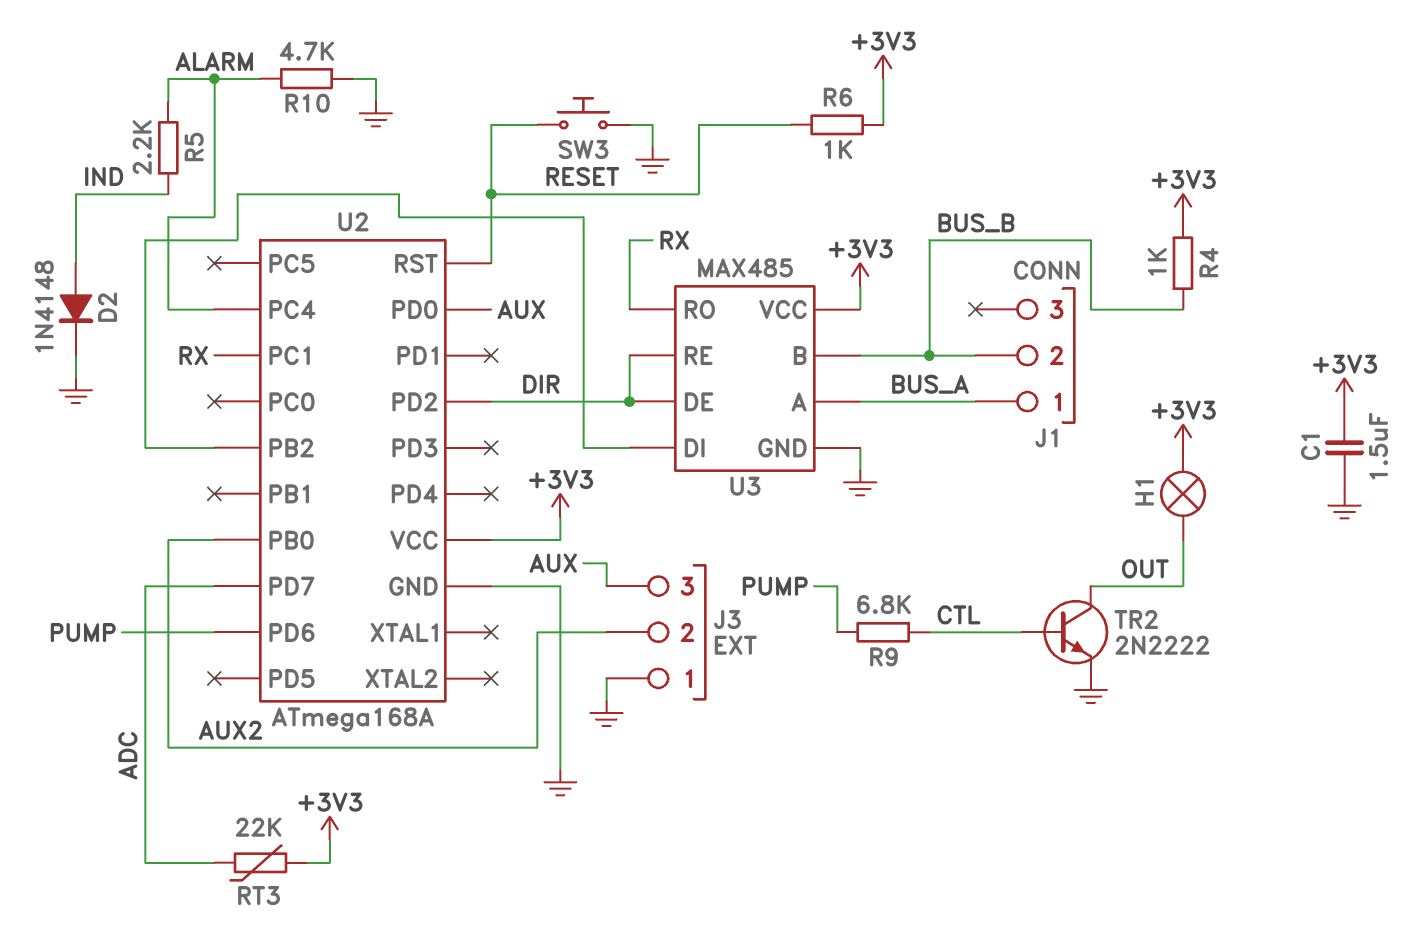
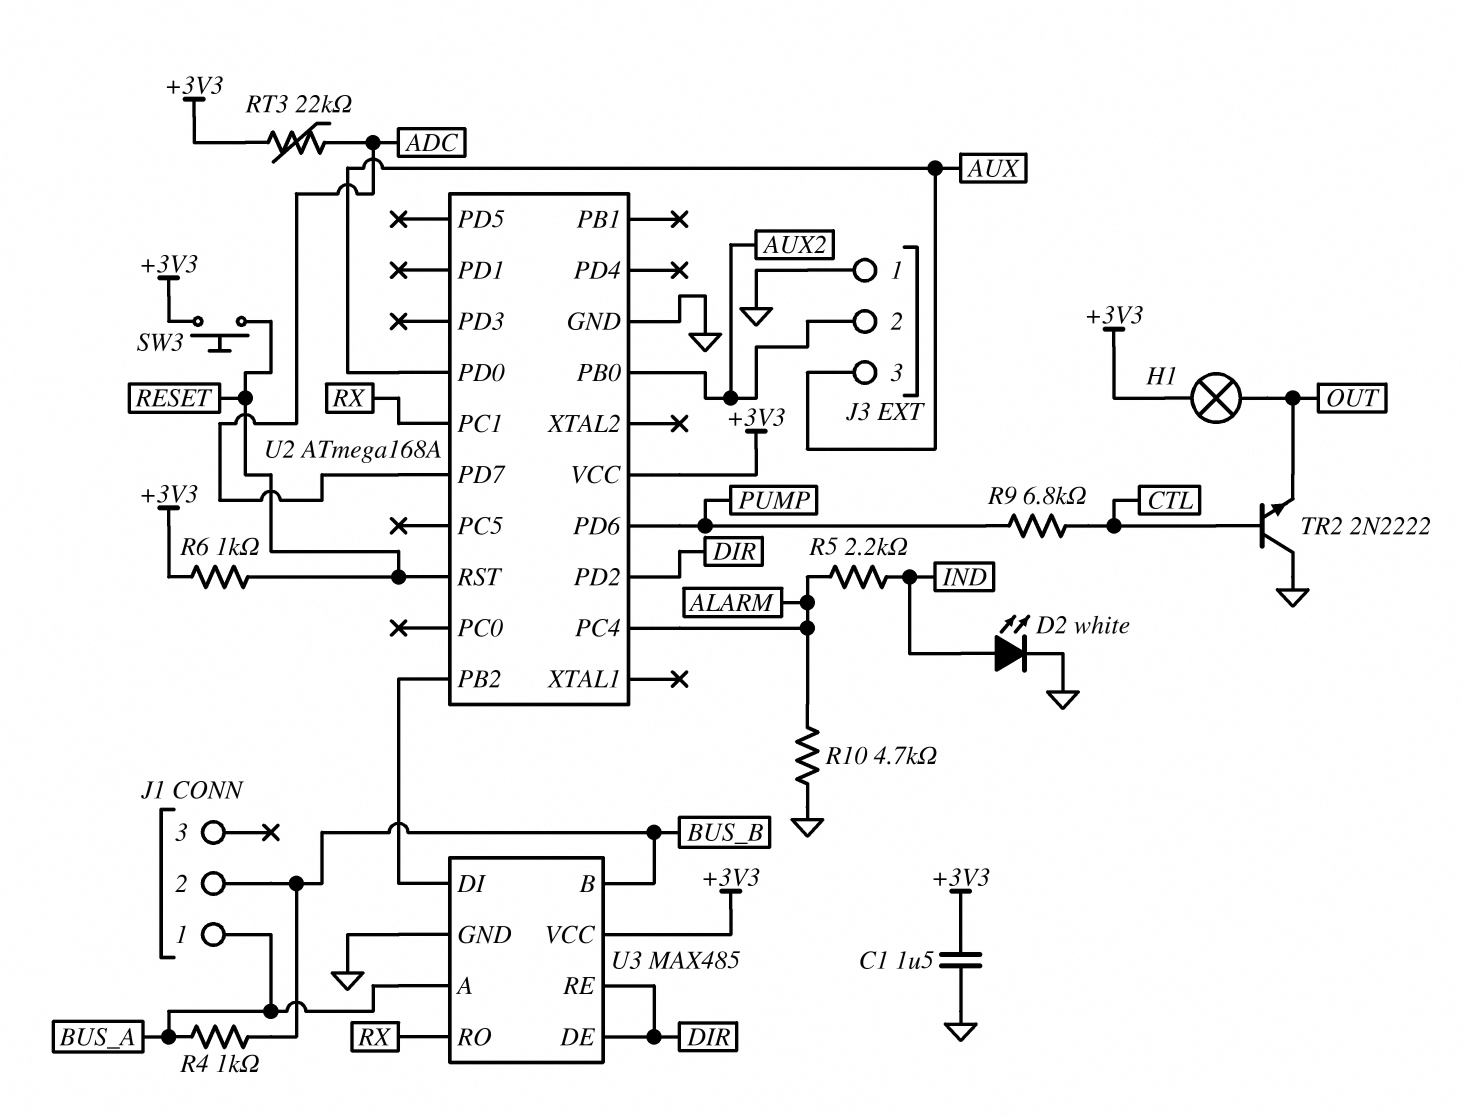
D2: diode 1N4148 (A IND, K GND) -> LED white (A IND, K GND)
R4: 1k (+3V3, BUS_B) -> 1k (BUS_A, BUS_B)
SW3: button (GND, RESET) -> button (+3V3, RESET)
TR2: NPN 2N2222 (B CTL, C OUT, E GND) -> NPN 2N2222 (B CTL, C GND, E OUT)

